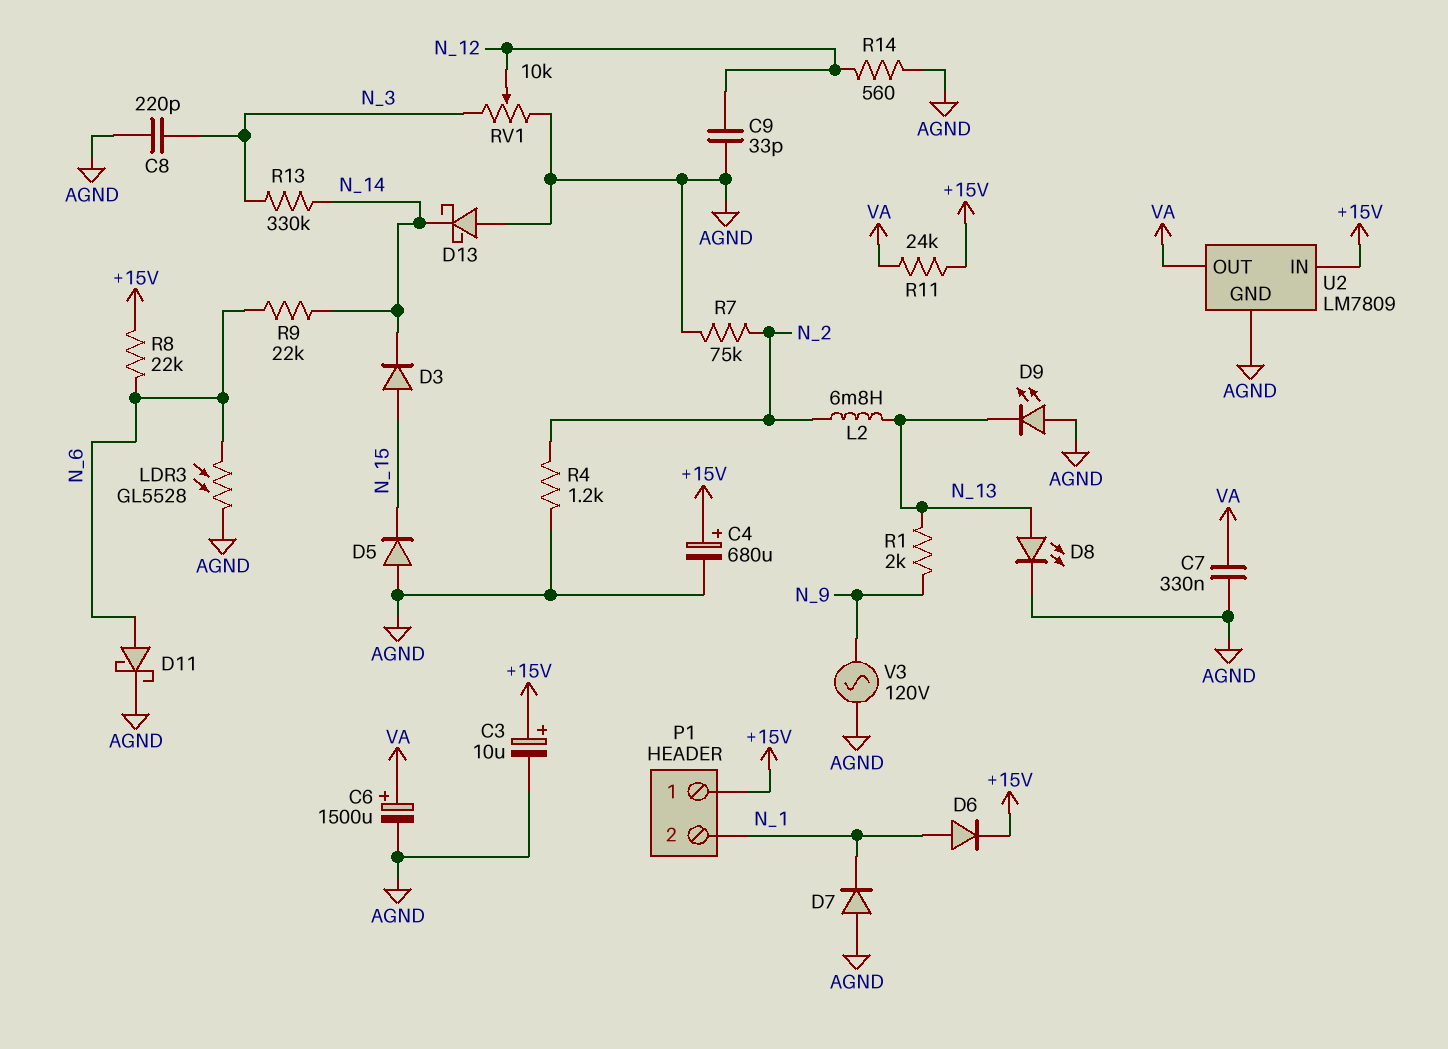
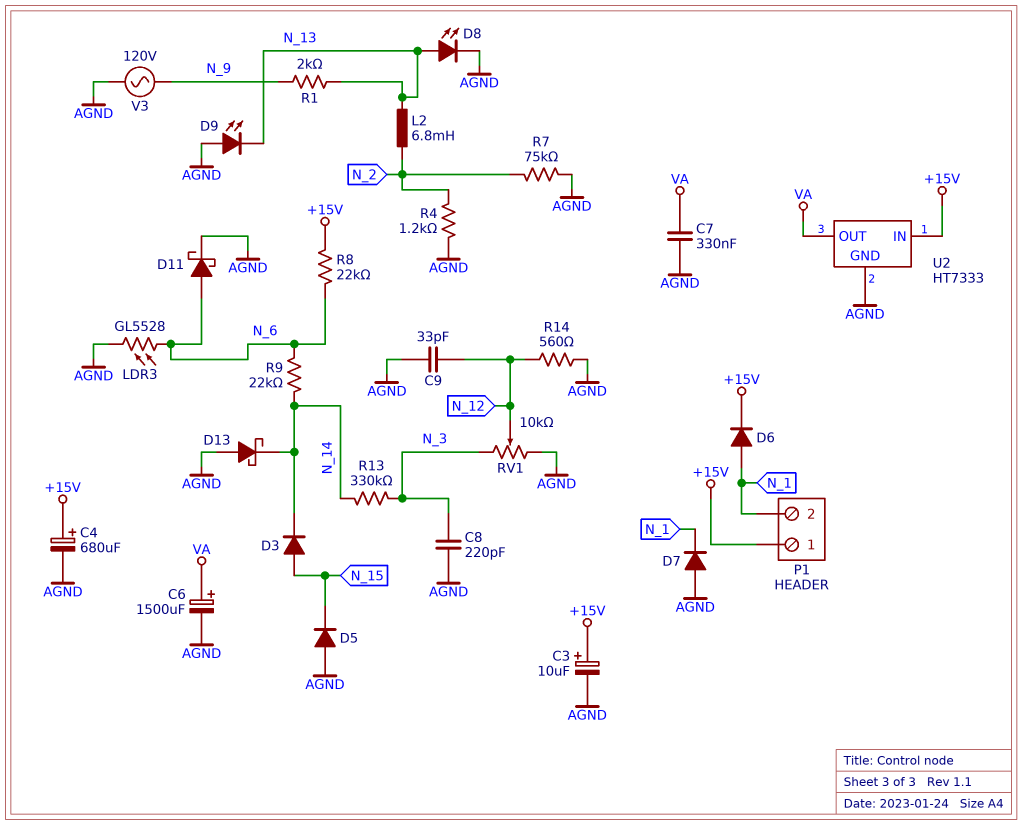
R11: 24k (+15V, VA) -> none
U2: LM7809 -> HT7333

